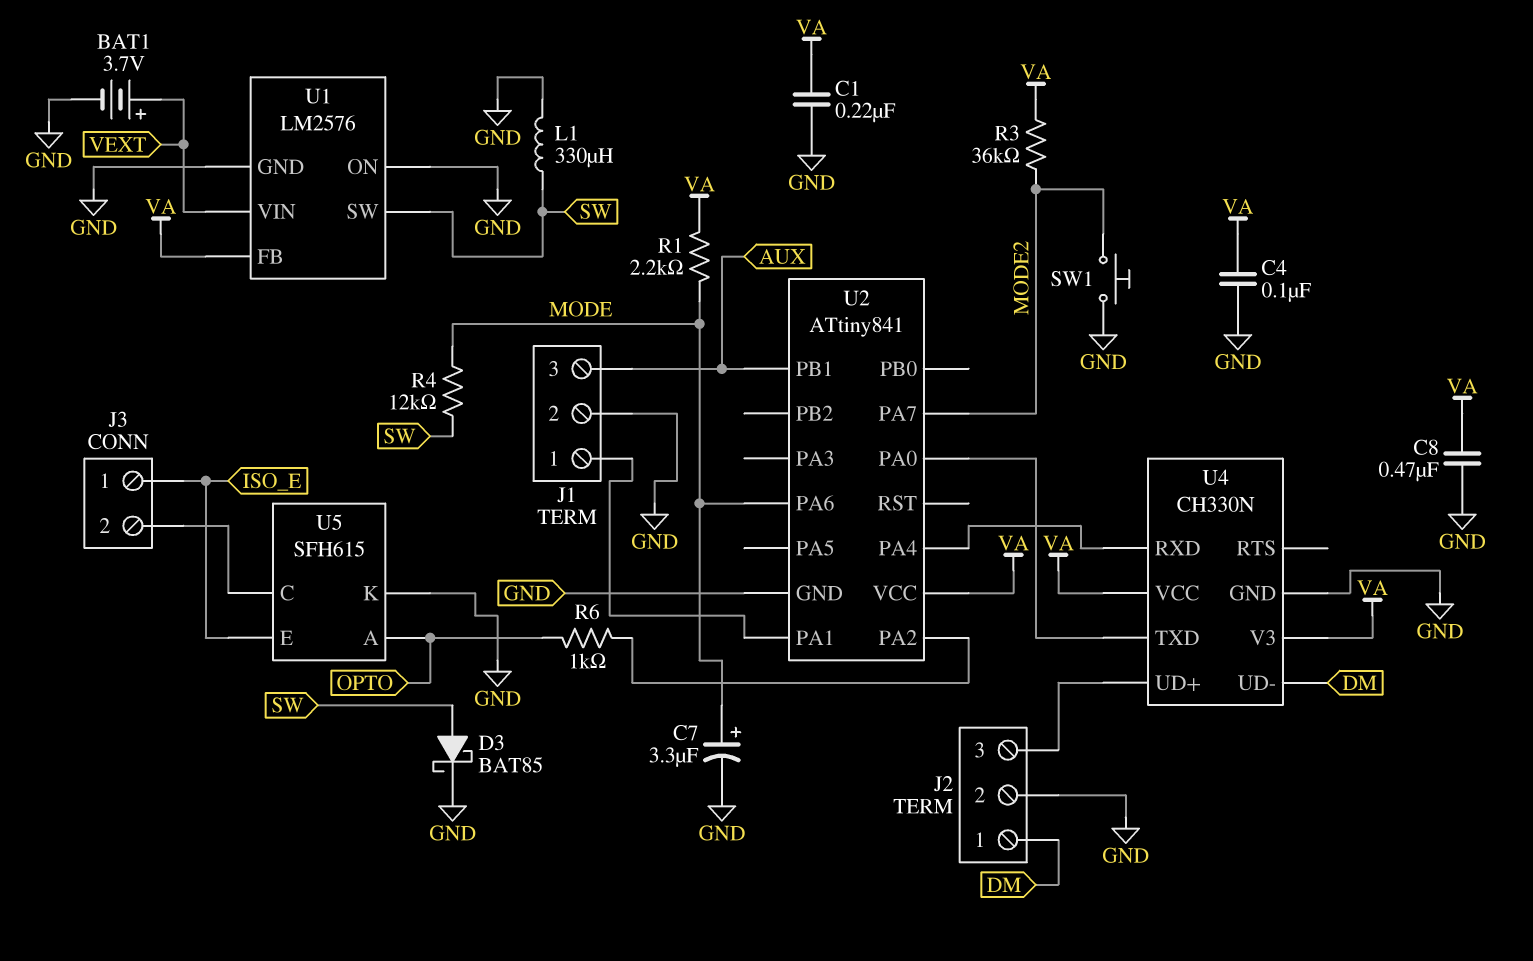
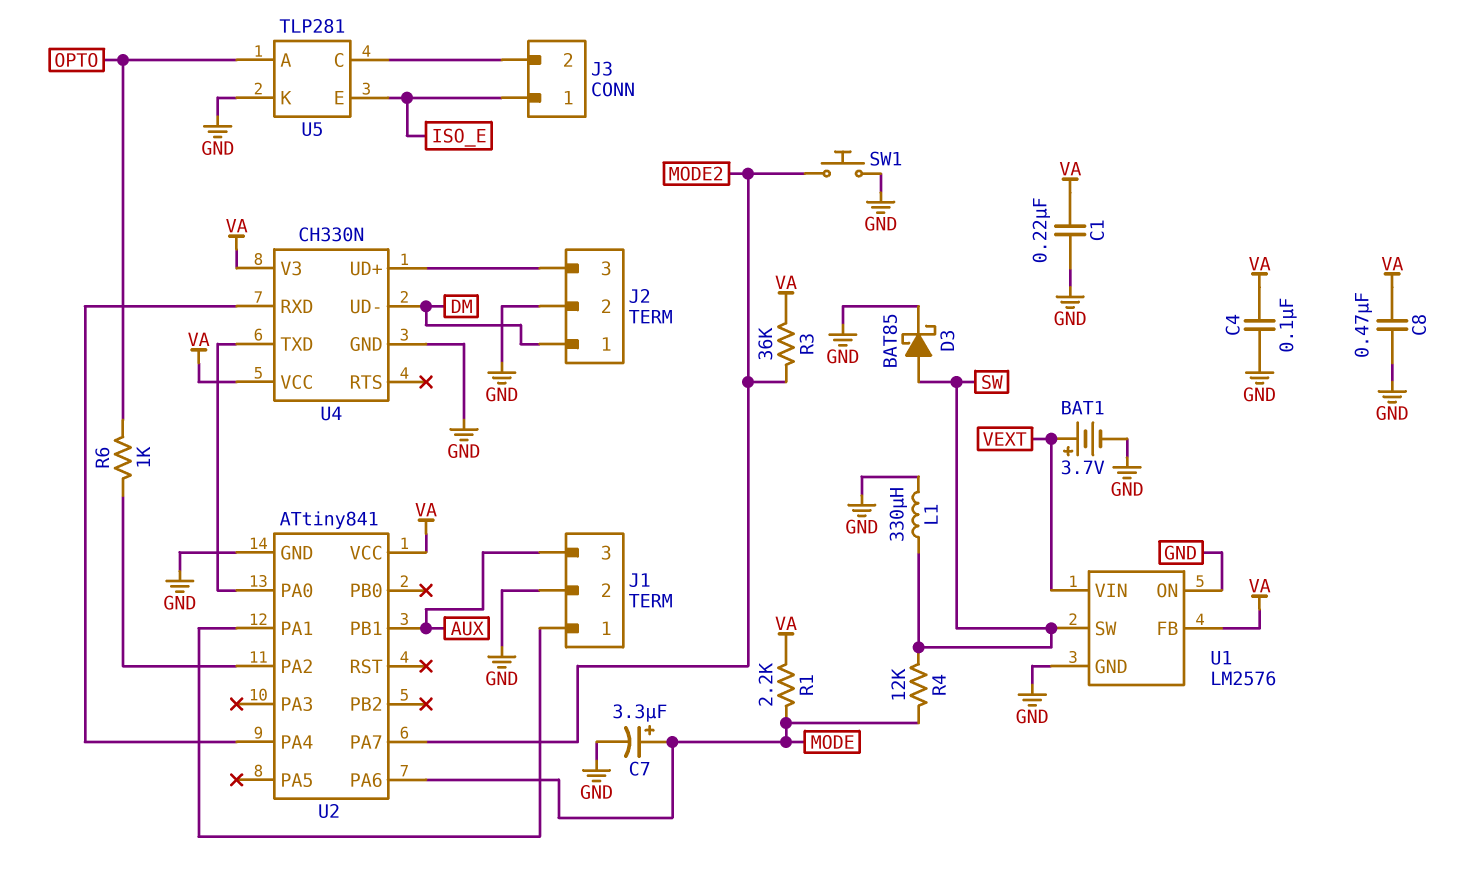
U5: SFH615 -> TLP281

